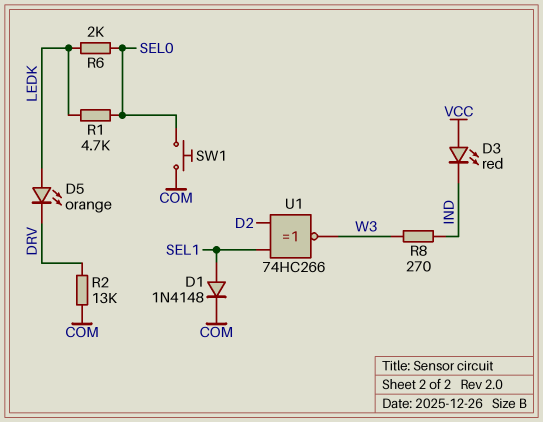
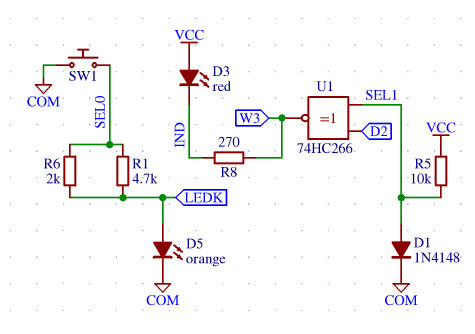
D5: LED orange (A LEDK, K DRV) -> LED orange (A LEDK, K COM)
R2: 13k (COM, DRV) -> none
R5: none -> 10k (SEL1, VCC)

